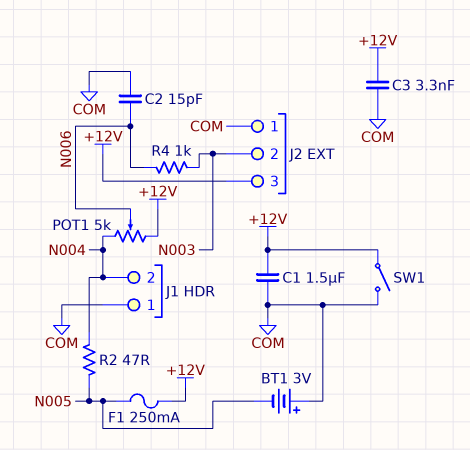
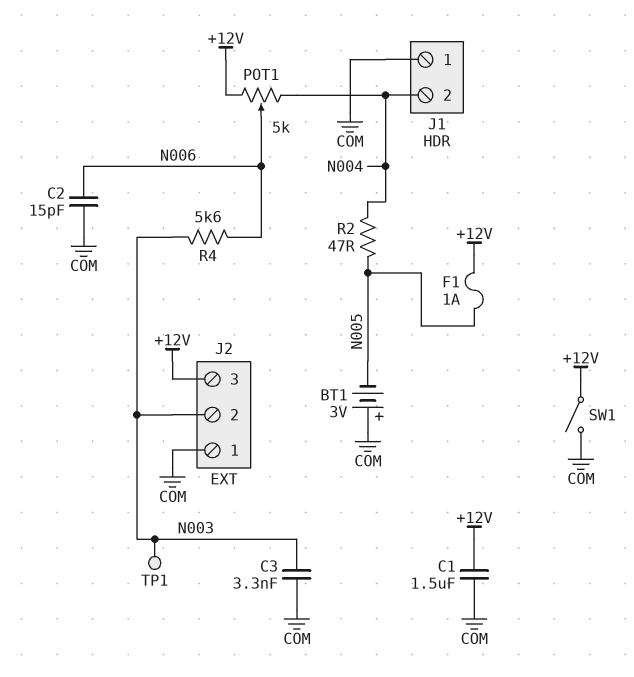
C3: 3.3nF (+12V, COM) -> 3.3nF (COM, N003)
F1: 250mA (+12V, N005) -> 1A (+12V, N005)
R4: 1k (N003, N006) -> 5.6k (N003, N006)
TP1: none -> test point (N003)

